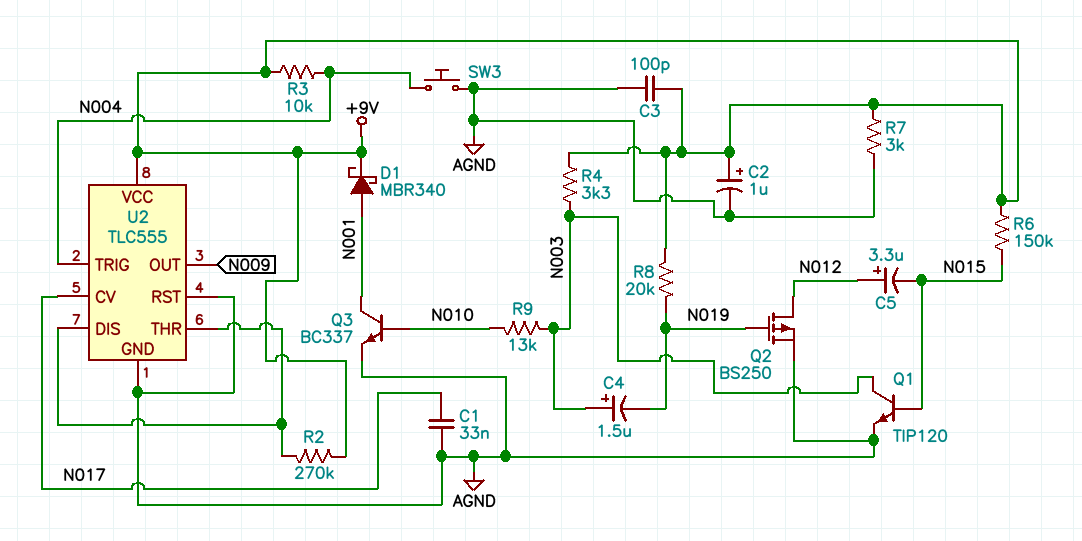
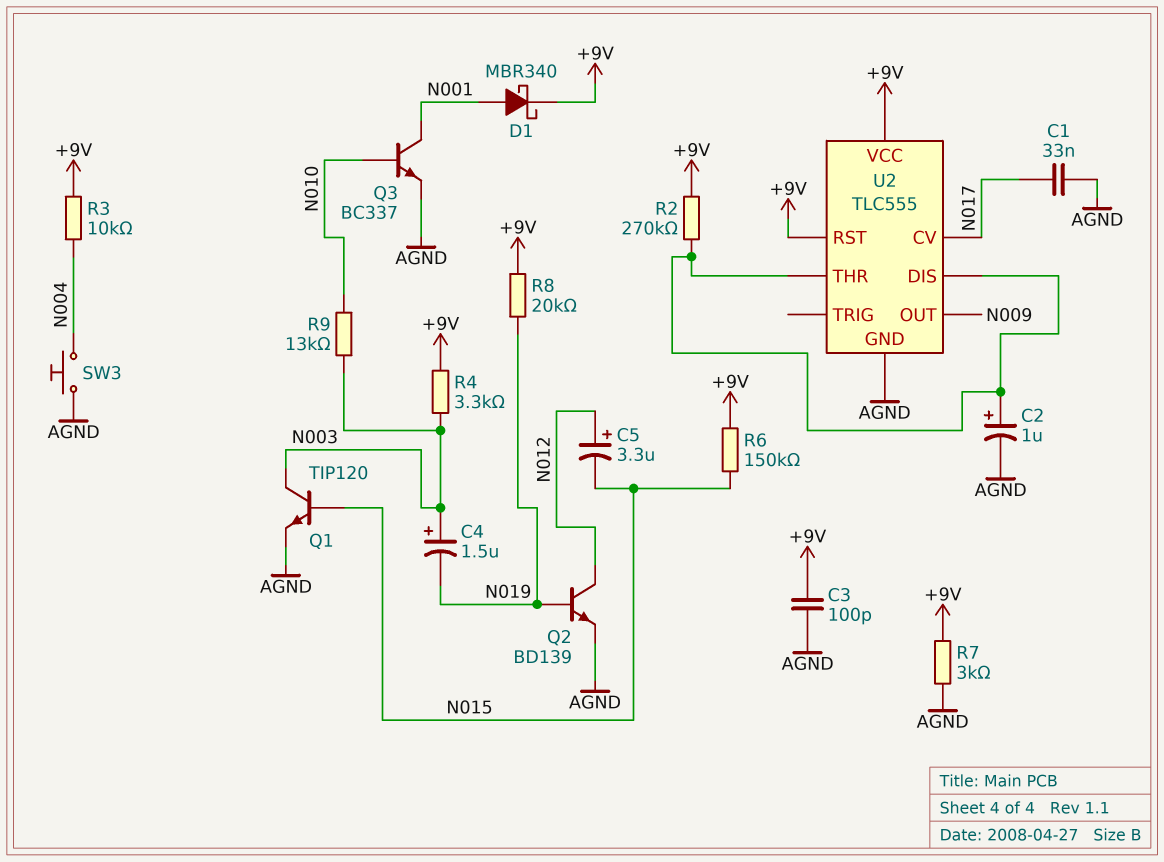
C2: 1uF (plus +9V, minus AGND) -> 1uF (plus U2/DIS, minus AGND)
Q2: PMOS BS250 (G N019, D N012, S AGND) -> NPN BD139 (B N019, C N012, E AGND)
U2 pin RST: AGND -> +9V
U2 pin TRIG: N004 -> none

